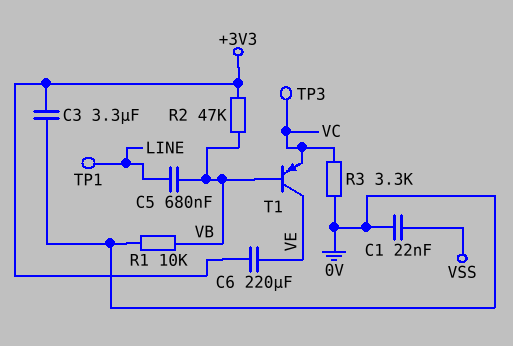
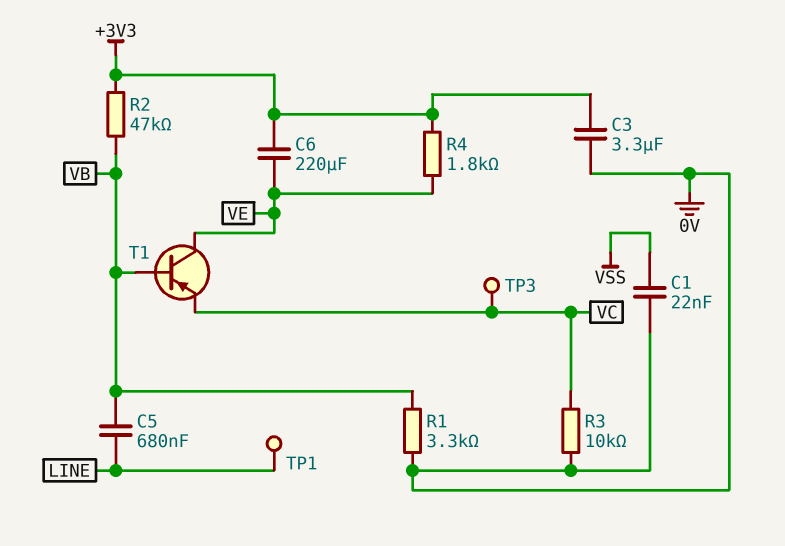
R1: 10k (0V, VB) -> 3.3k (0V, VB)
R3: 3.3k (0V, VC) -> 10k (0V, VC)
R4: none -> 1.8k (+3V3, VE)

